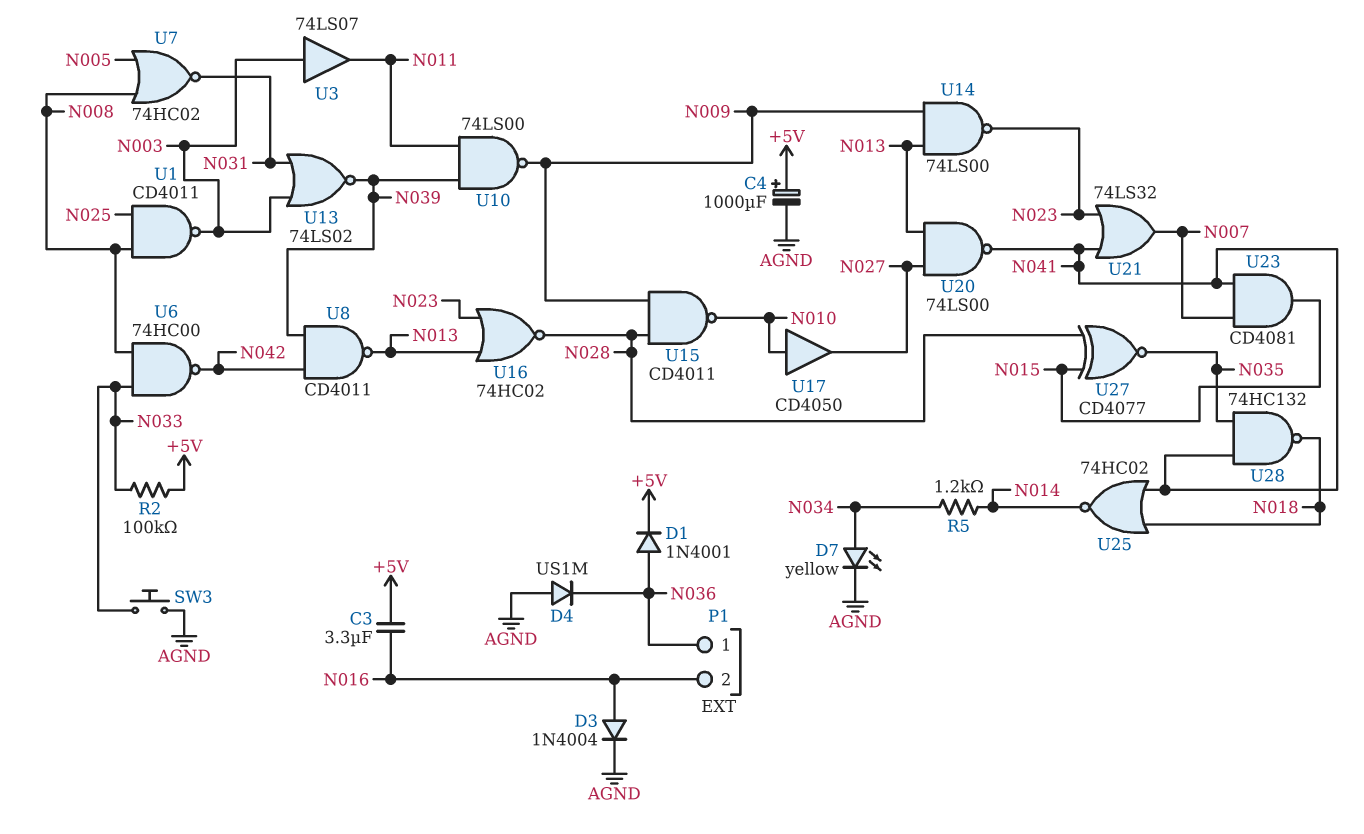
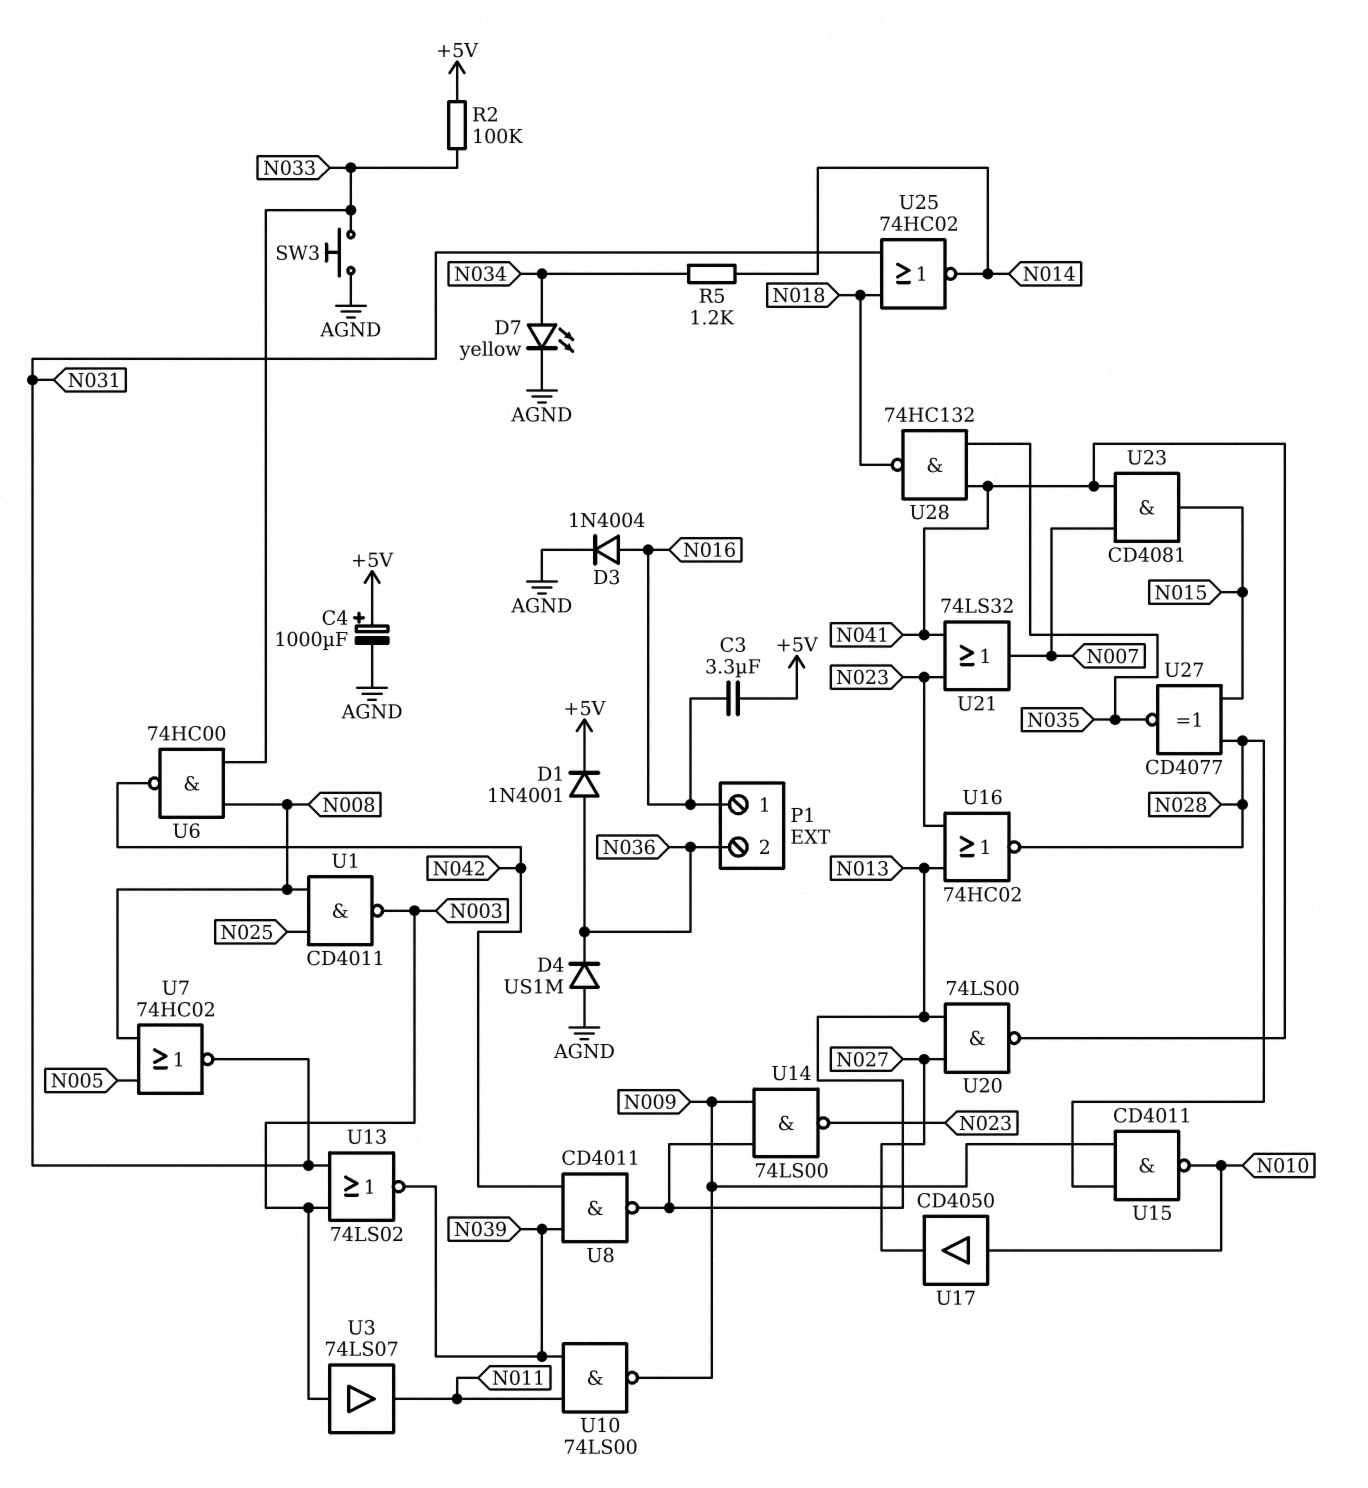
P1 pin 1: N036 -> N016
P1 pin 2: N016 -> N036
U25: NOR 74HC02 (in N018, in N041, out N014) -> NOR 74HC02 (in N018, in N031, out N014)

